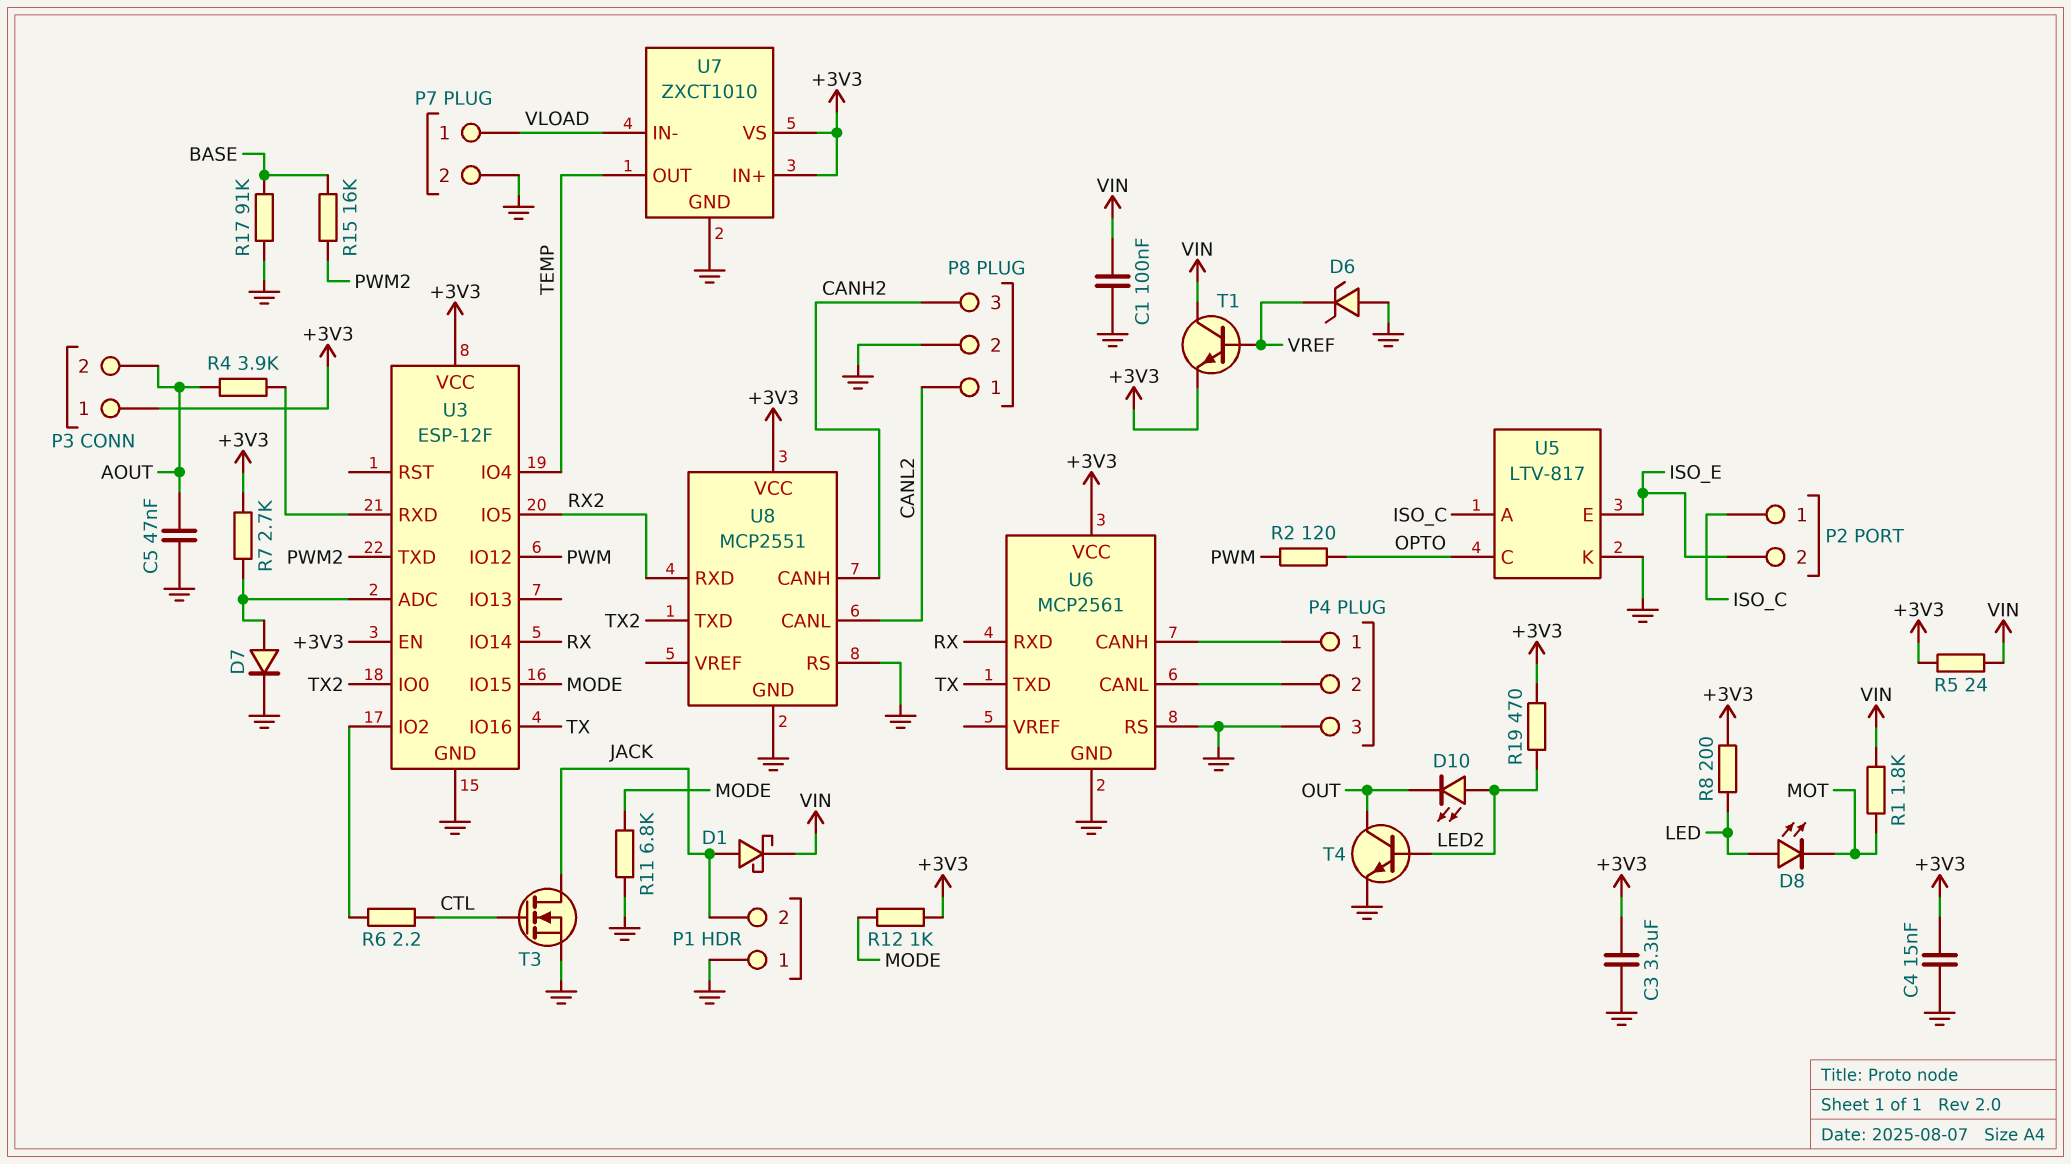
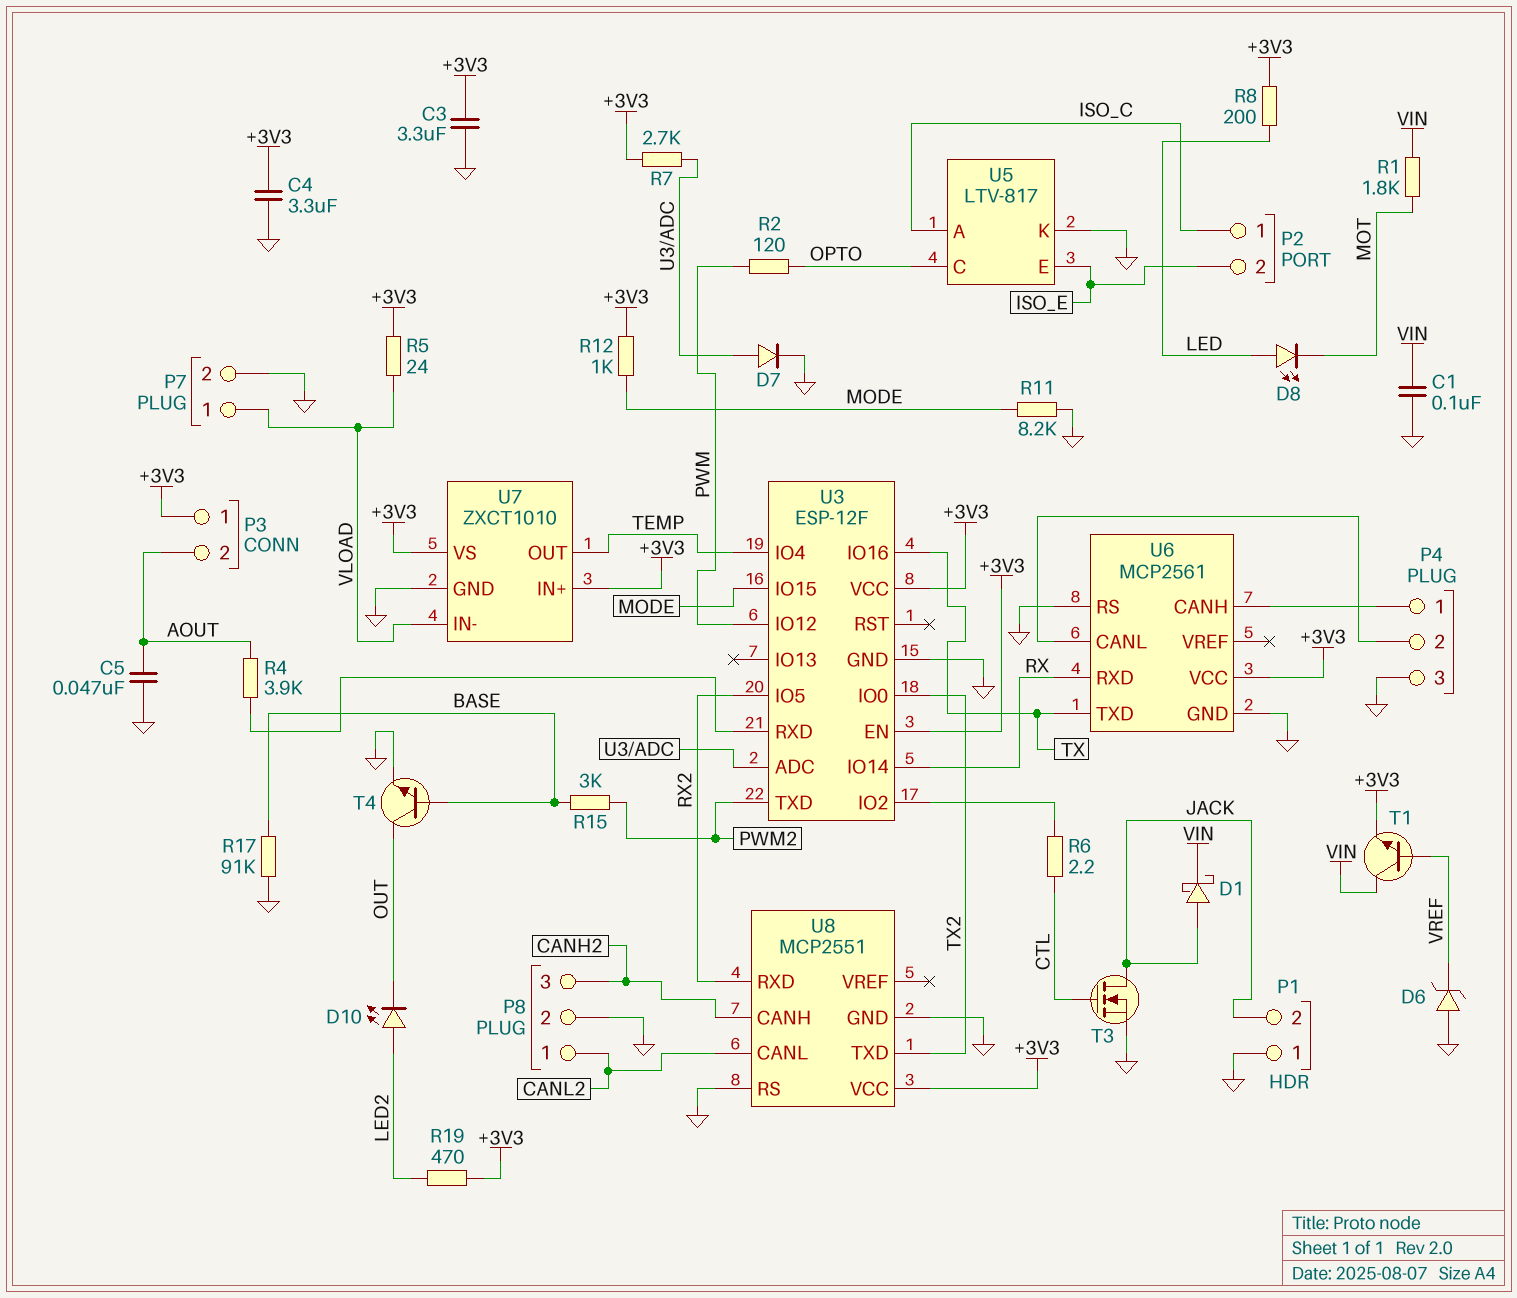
C4: 15nF (+3V3, GND) -> 3.3uF (+3V3, GND)
R5: 24 (+3V3, VIN) -> 24 (+3V3, VLOAD)
R11: 6.8k (GND, MODE) -> 8.2k (GND, MODE)
R15: 16k (BASE, PWM2) -> 3k (BASE, PWM2)
T4: NPN (B LED2, C OUT, E GND) -> NPN (B BASE, C OUT, E GND)

